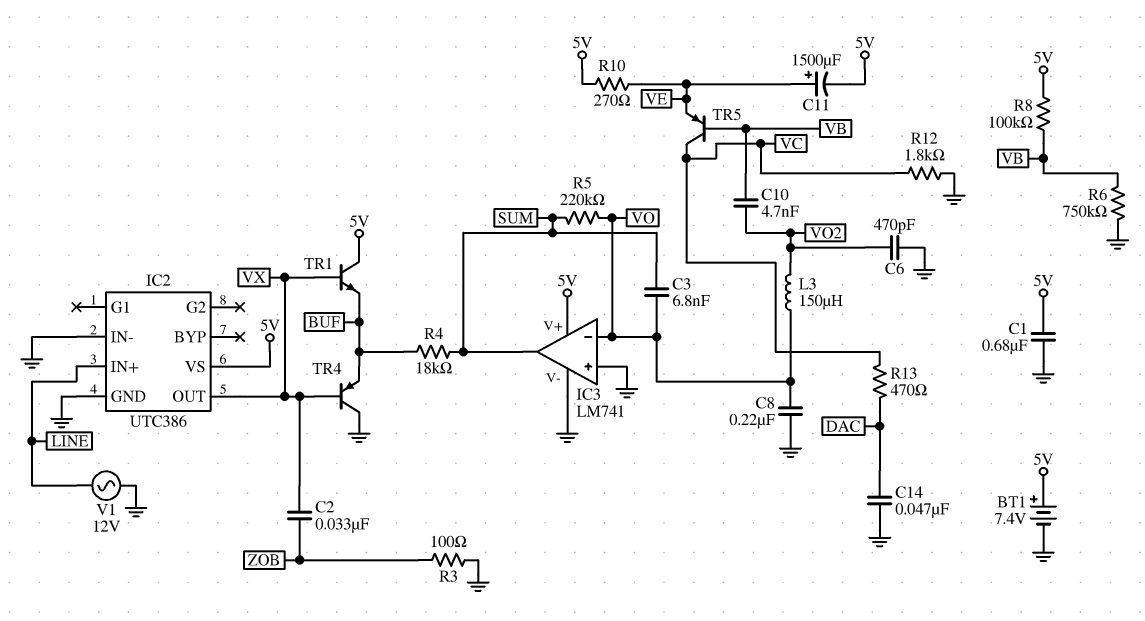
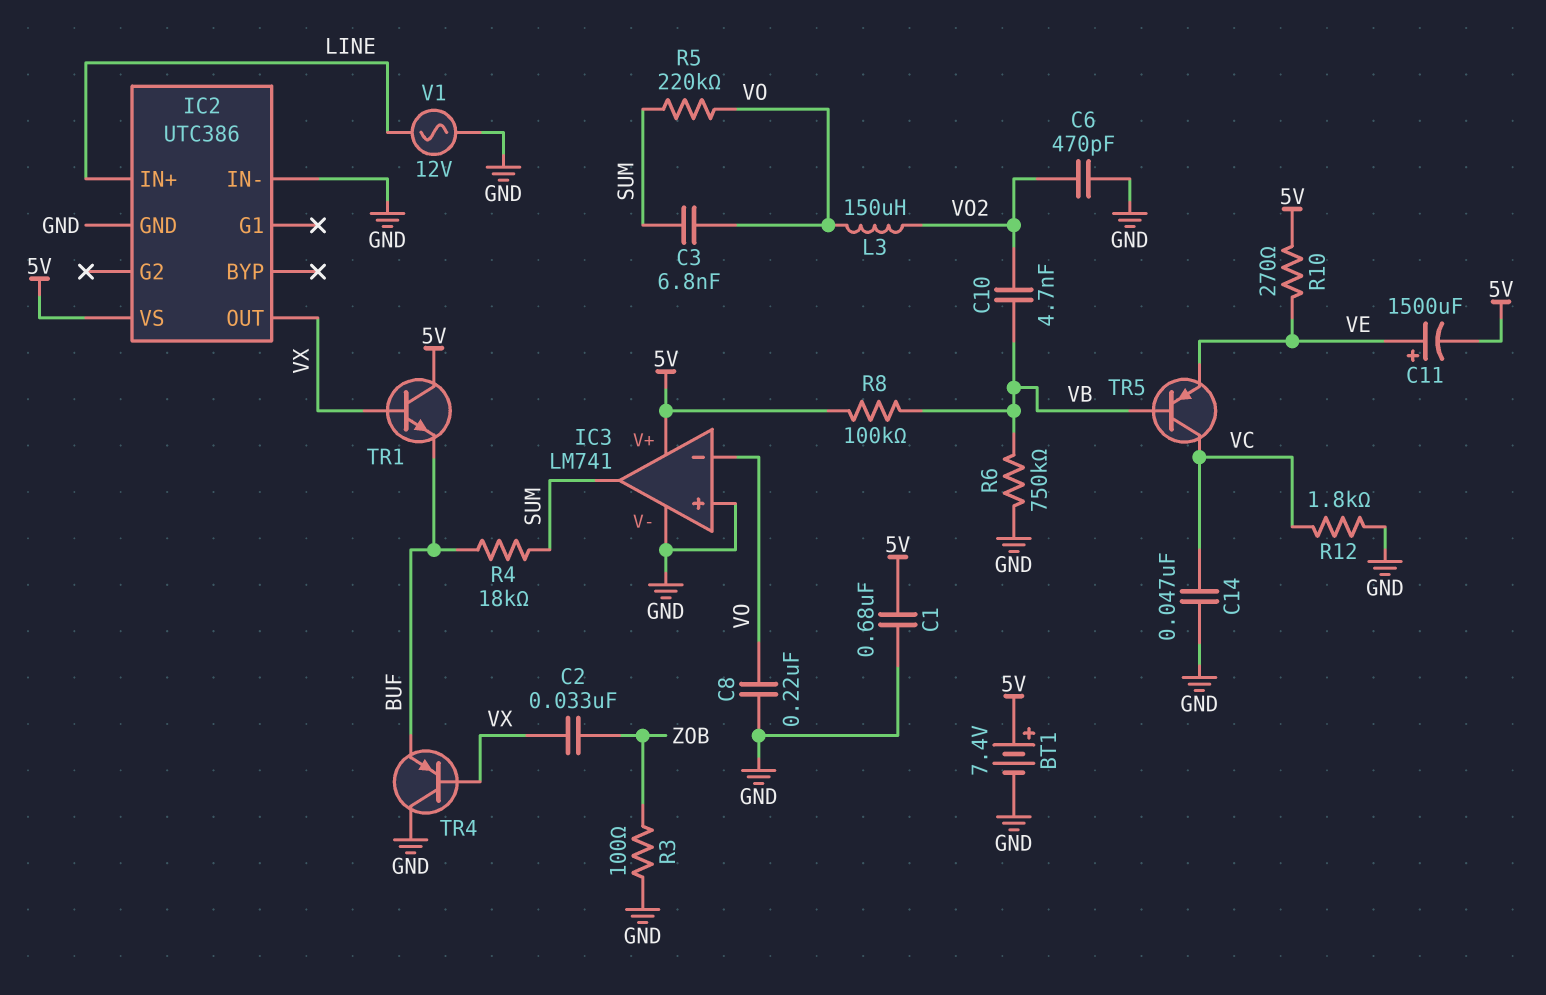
C14: 47nF (DAC, GND) -> 47nF (GND, VC)
R13: 470 (DAC, VC) -> none

